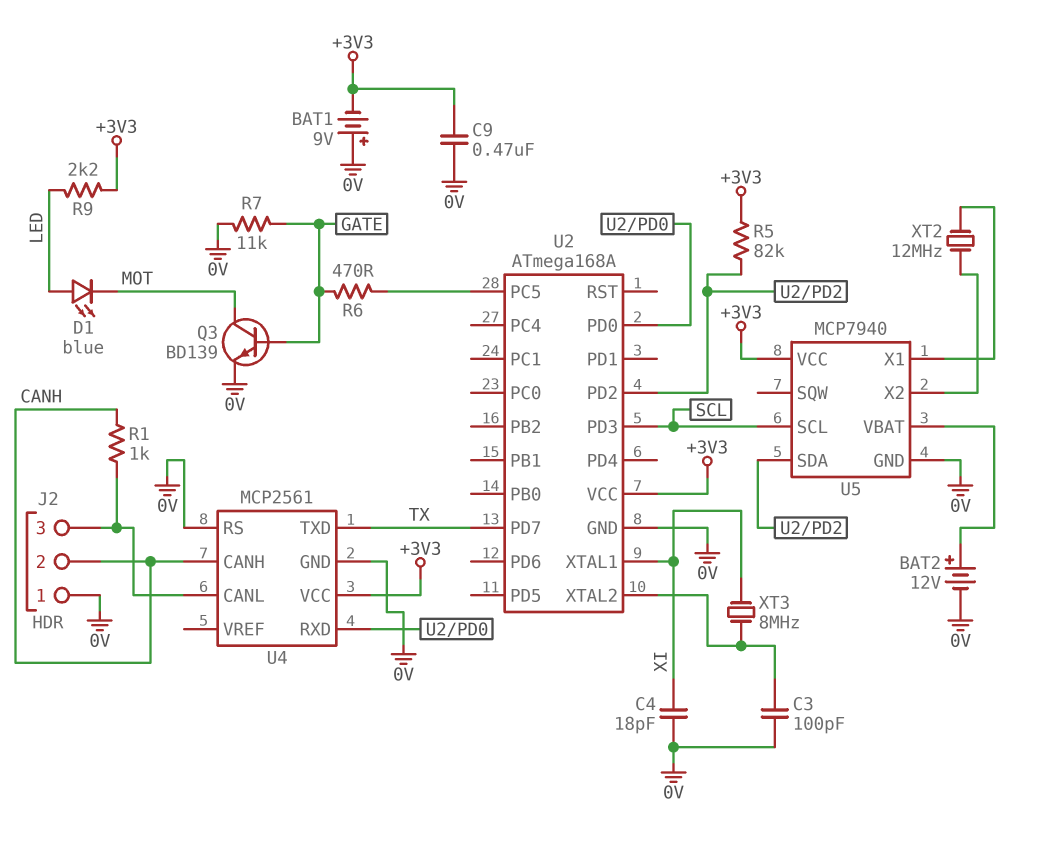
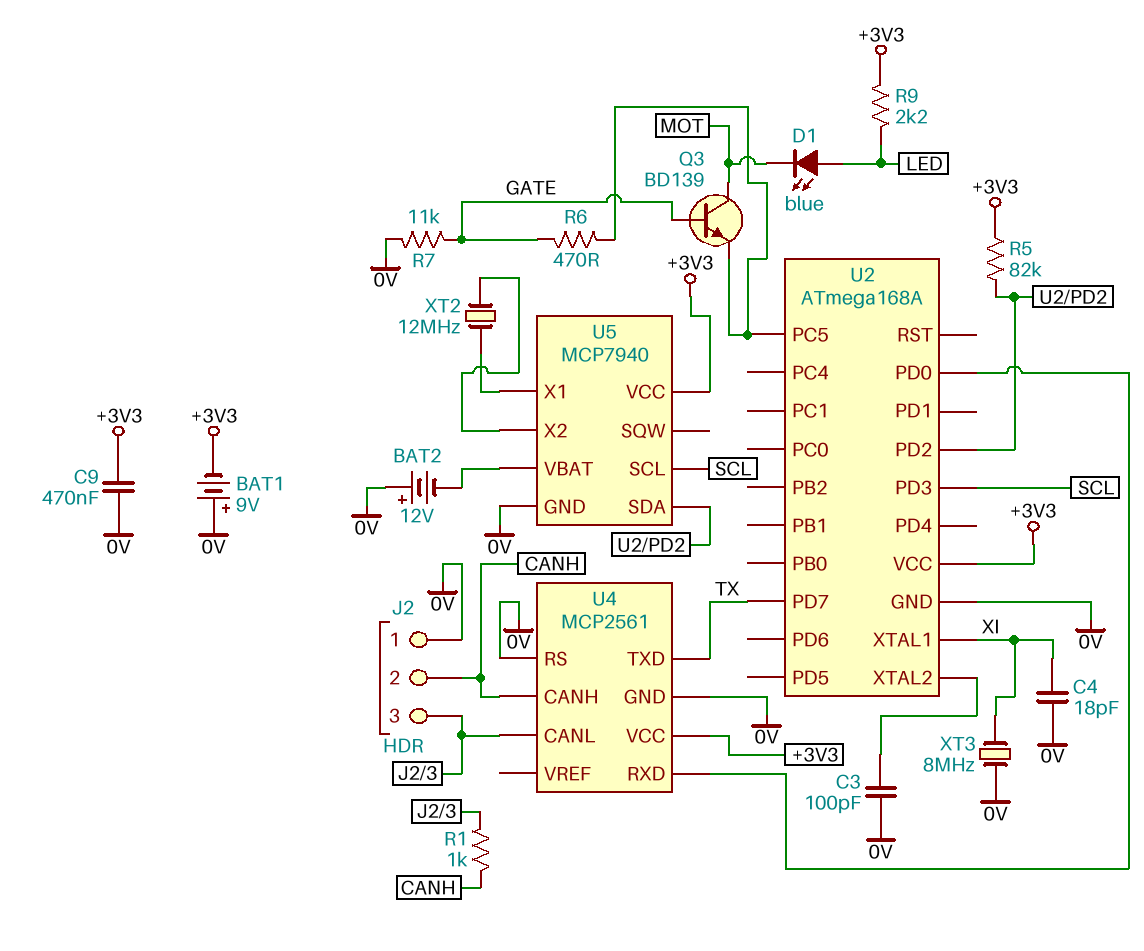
BAT2: 12V (plus U5/VBAT, minus 0V) -> 12V (plus 0V, minus U5/VBAT)
Q3: NPN BD139 (B GATE, C MOT, E 0V) -> NPN BD139 (B GATE, C MOT, E U2/PC5)
XT3: 8MHz (U2/XTAL2, XI) -> 8MHz (0V, XI)

